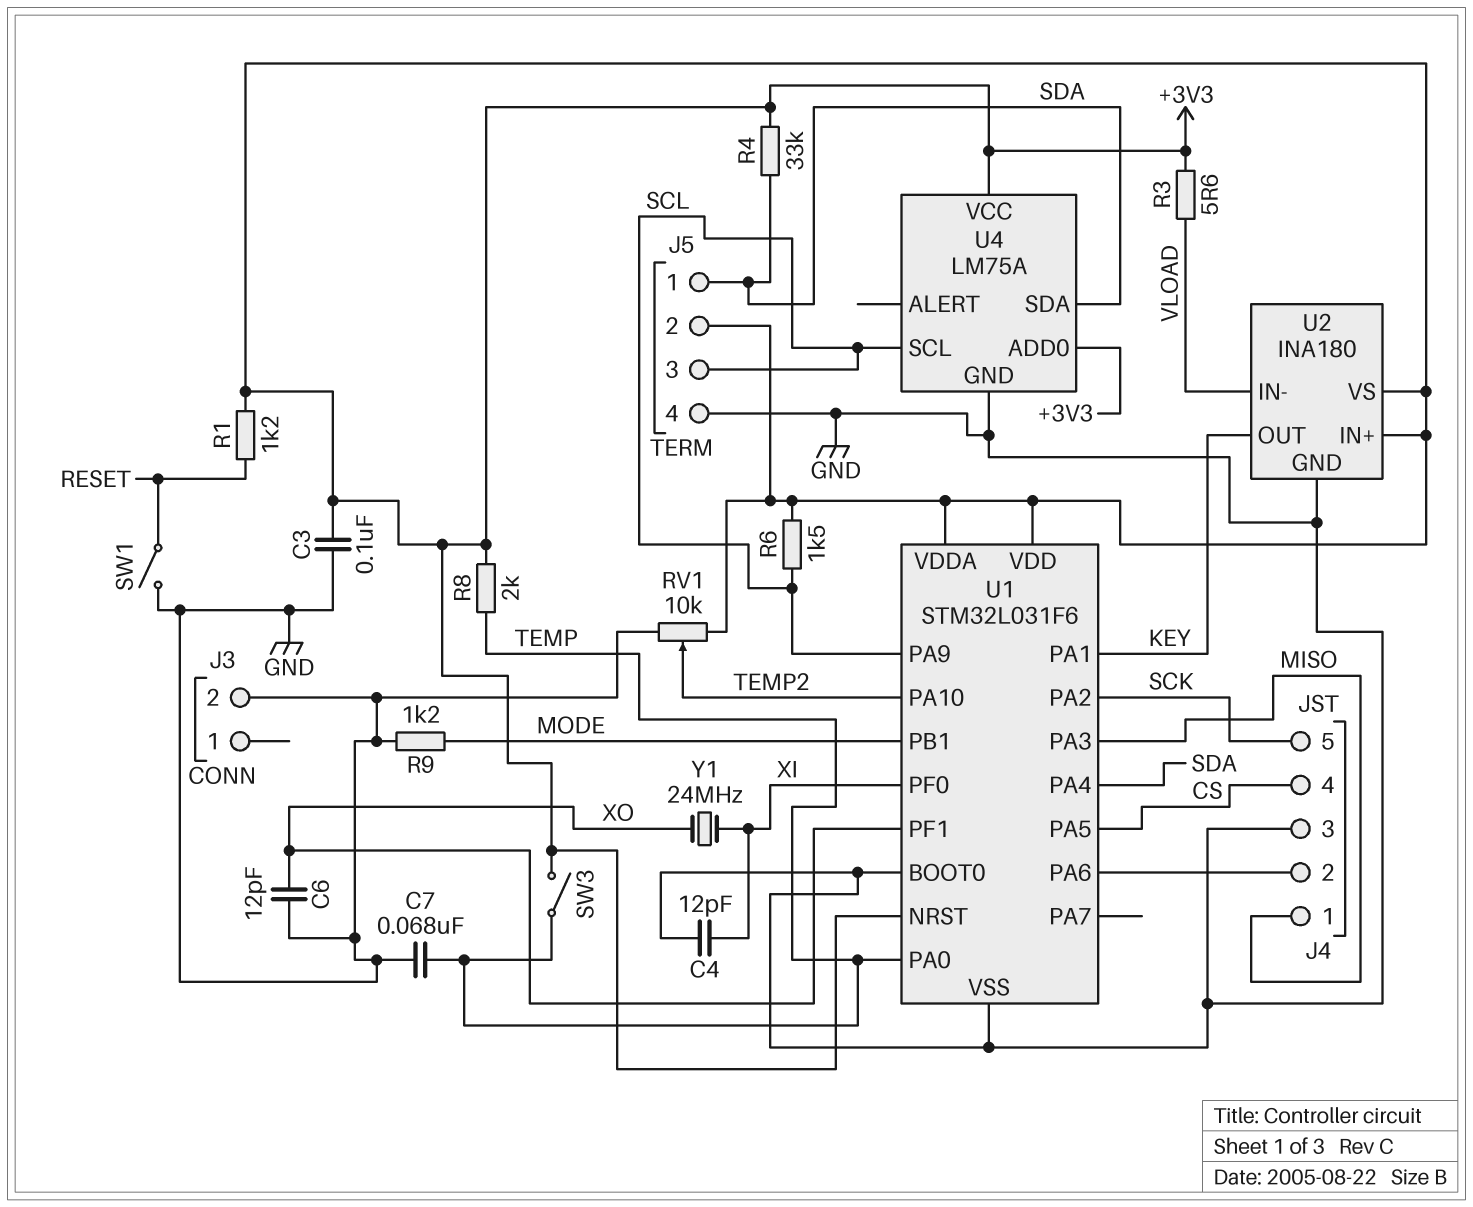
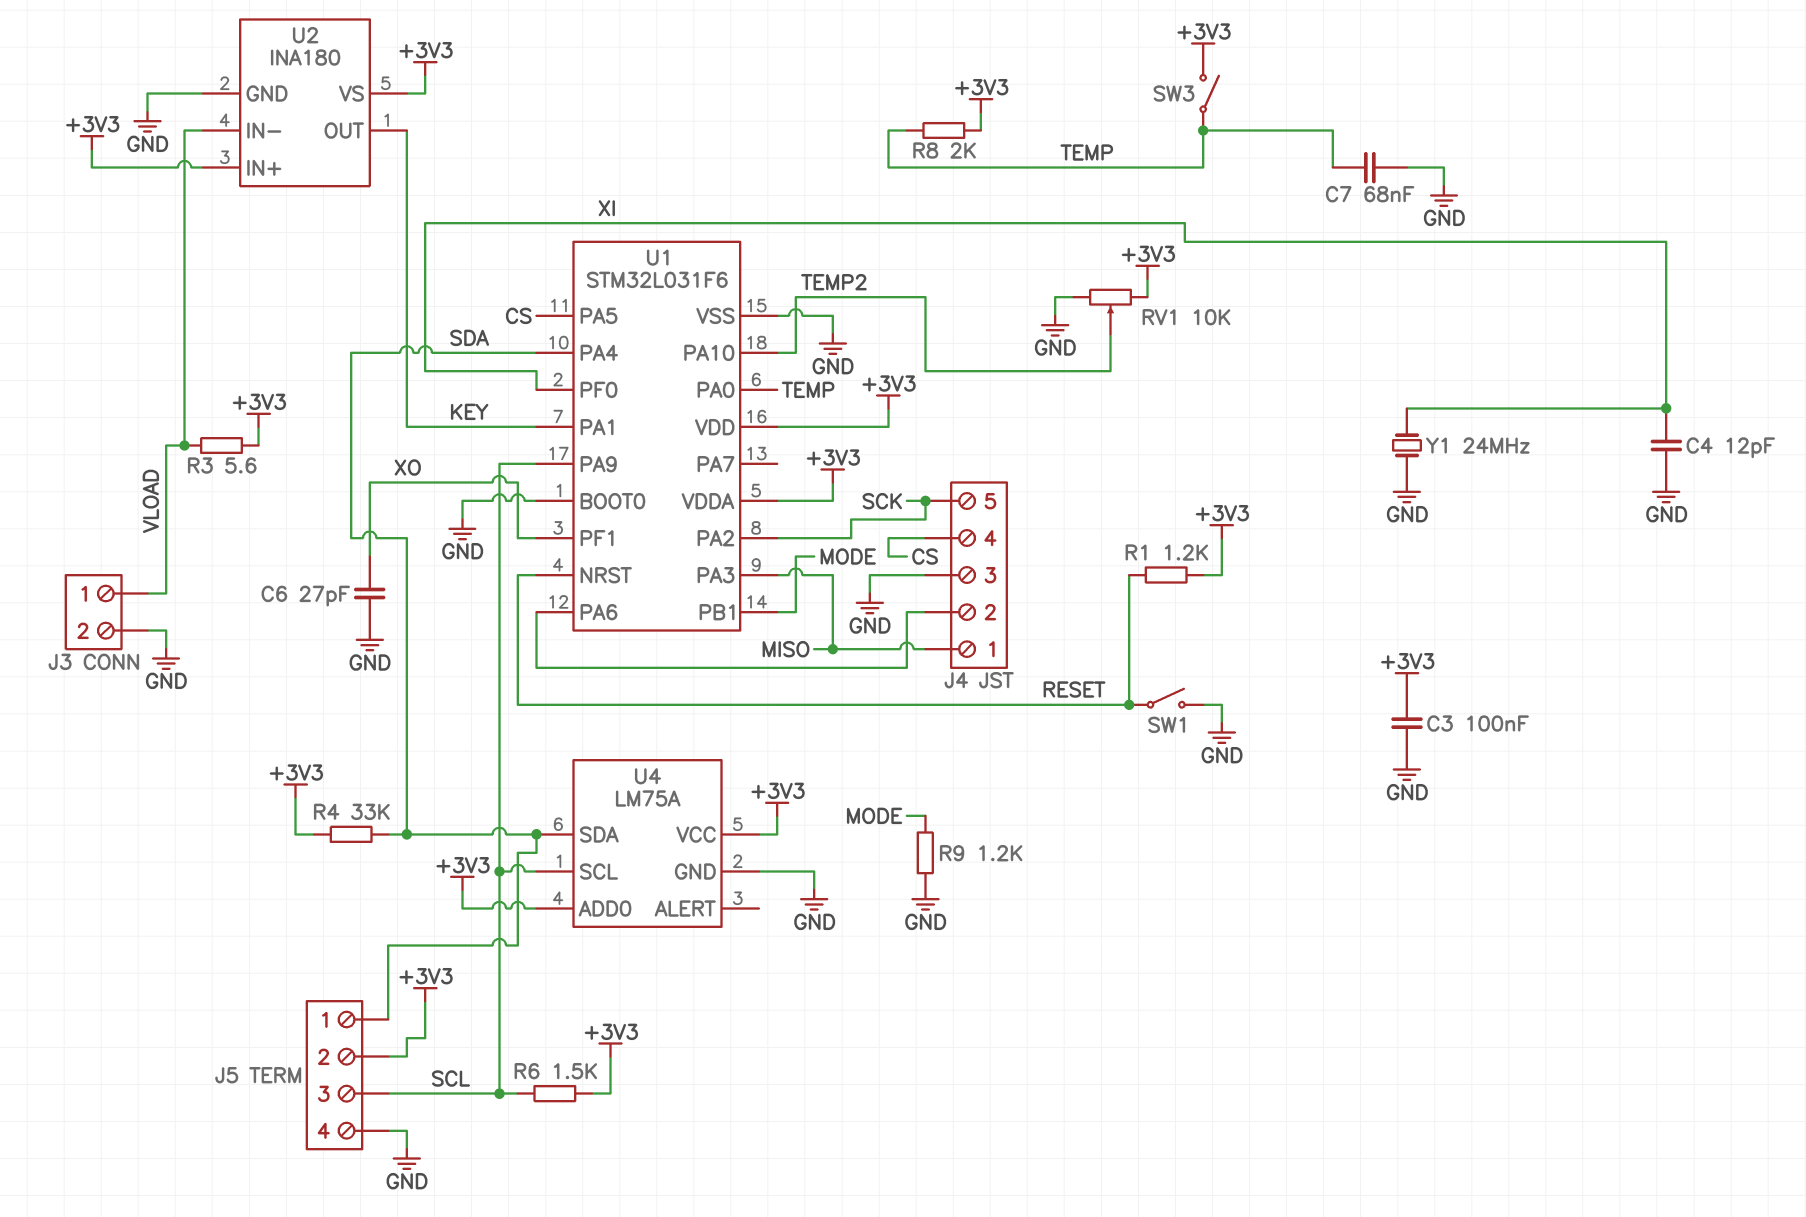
C6: 12pF (GND, XO) -> 27pF (GND, XO)
J3 pin 1: none -> VLOAD
U1 pin NRST: +3V3 -> RESET
Y1: 24MHz (XI, XO) -> 24MHz (GND, XI)

